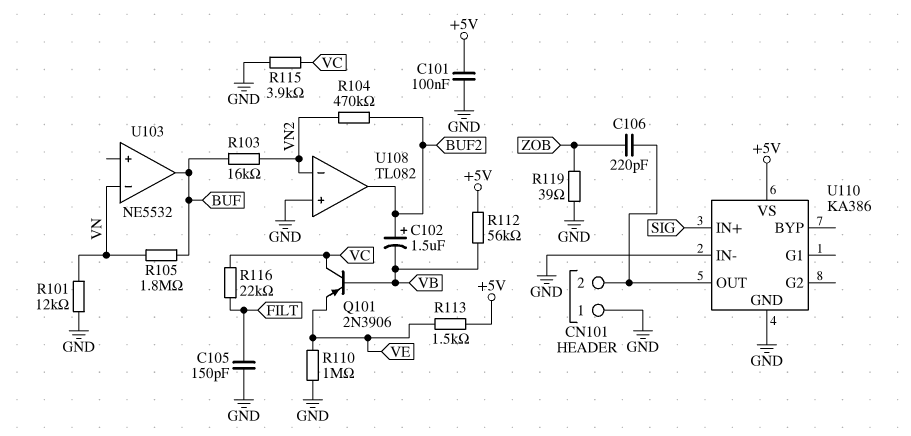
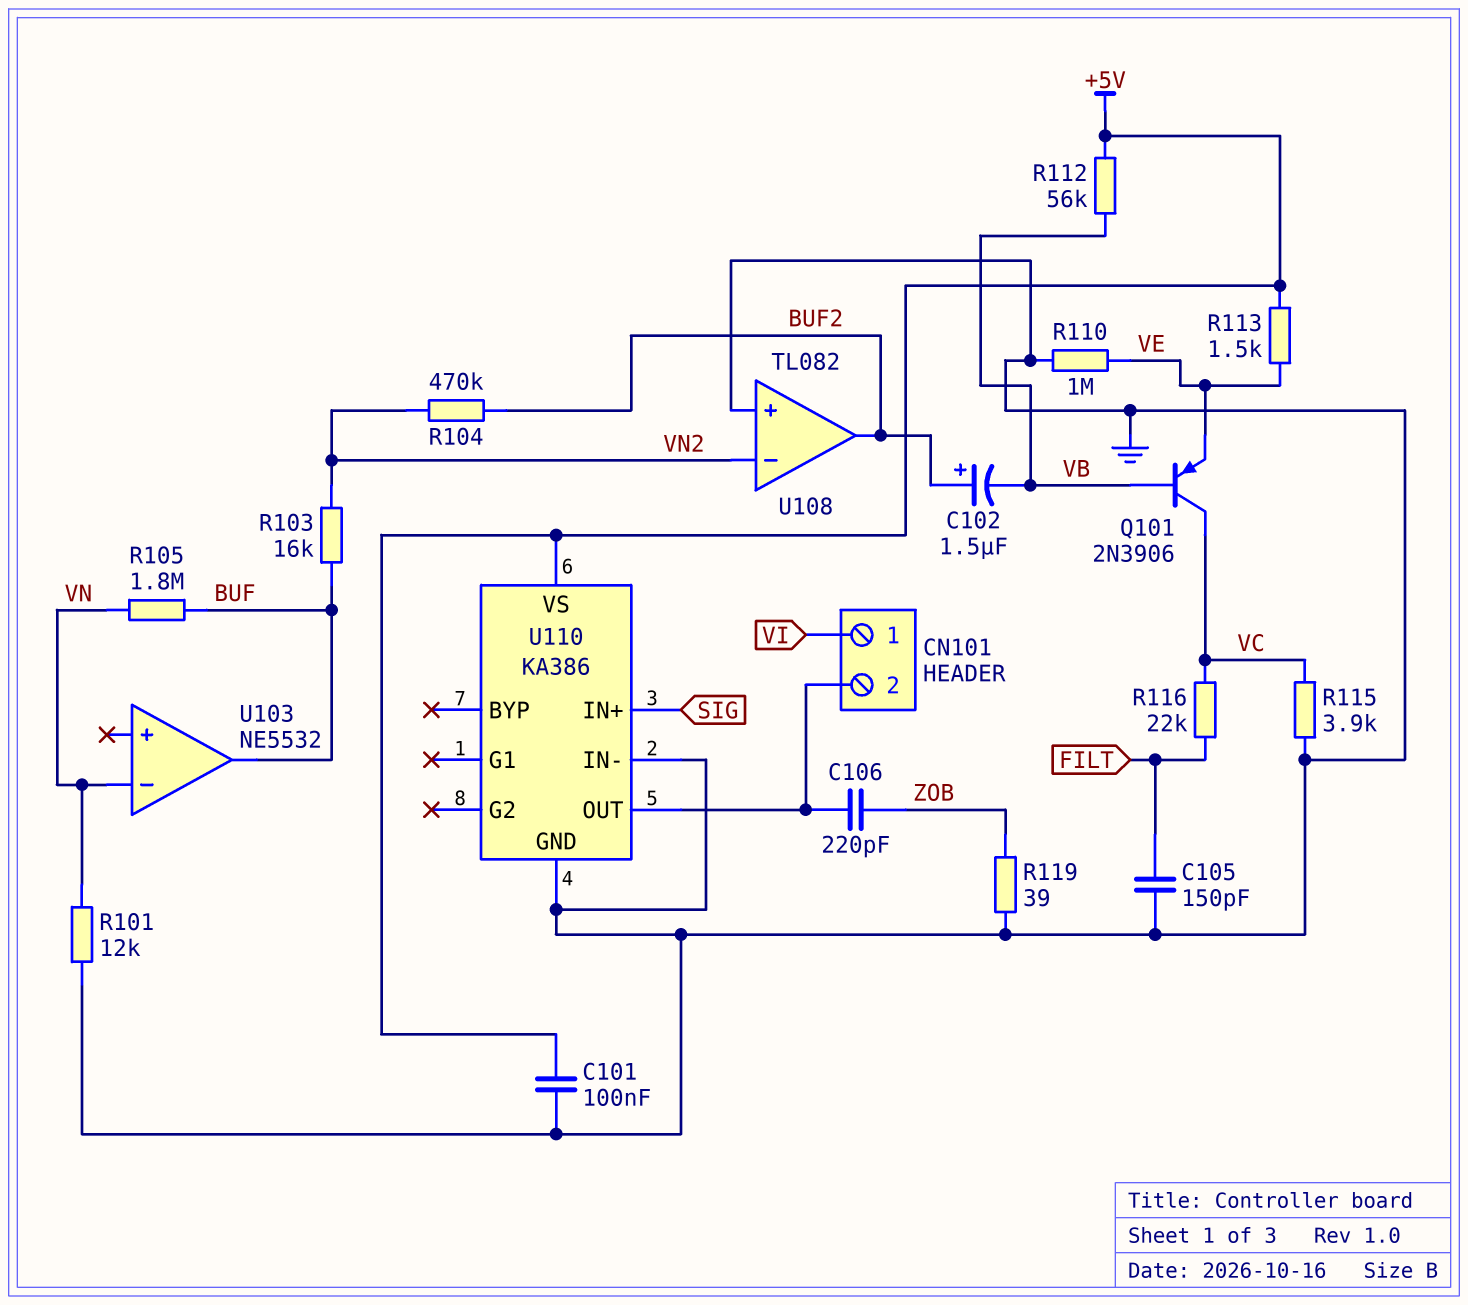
CN101 pin 1: GND -> VI

